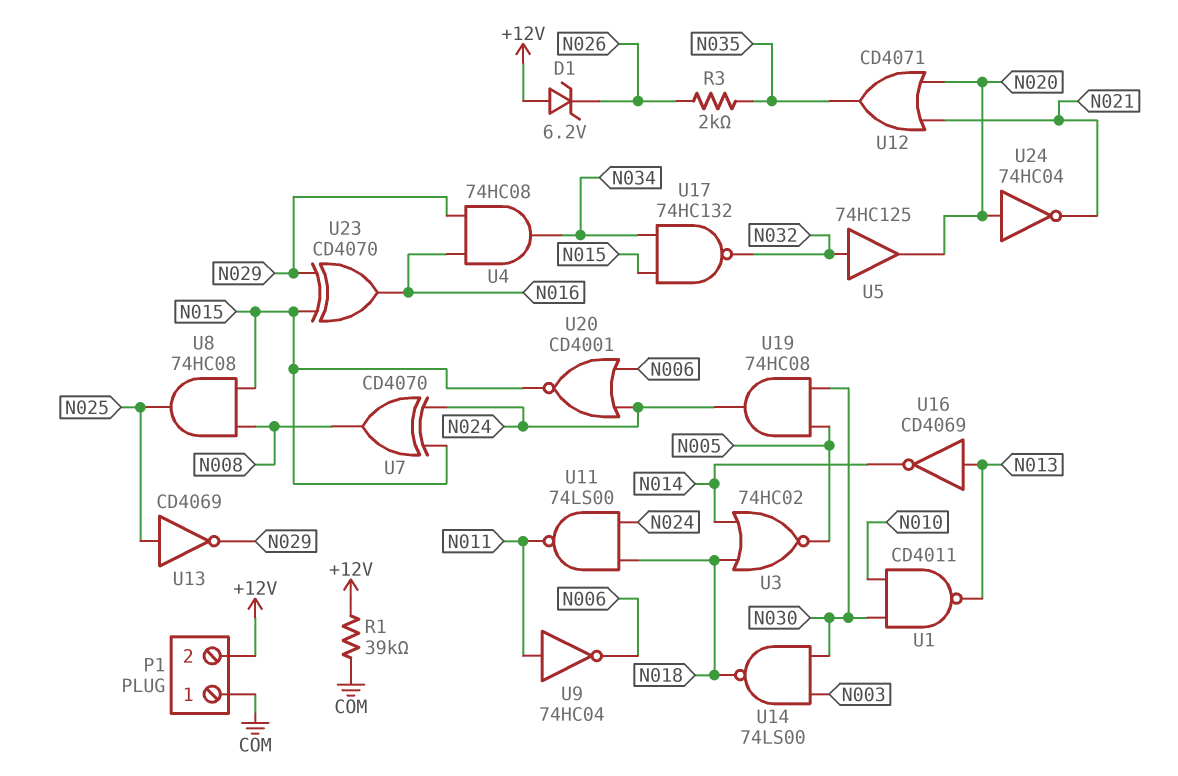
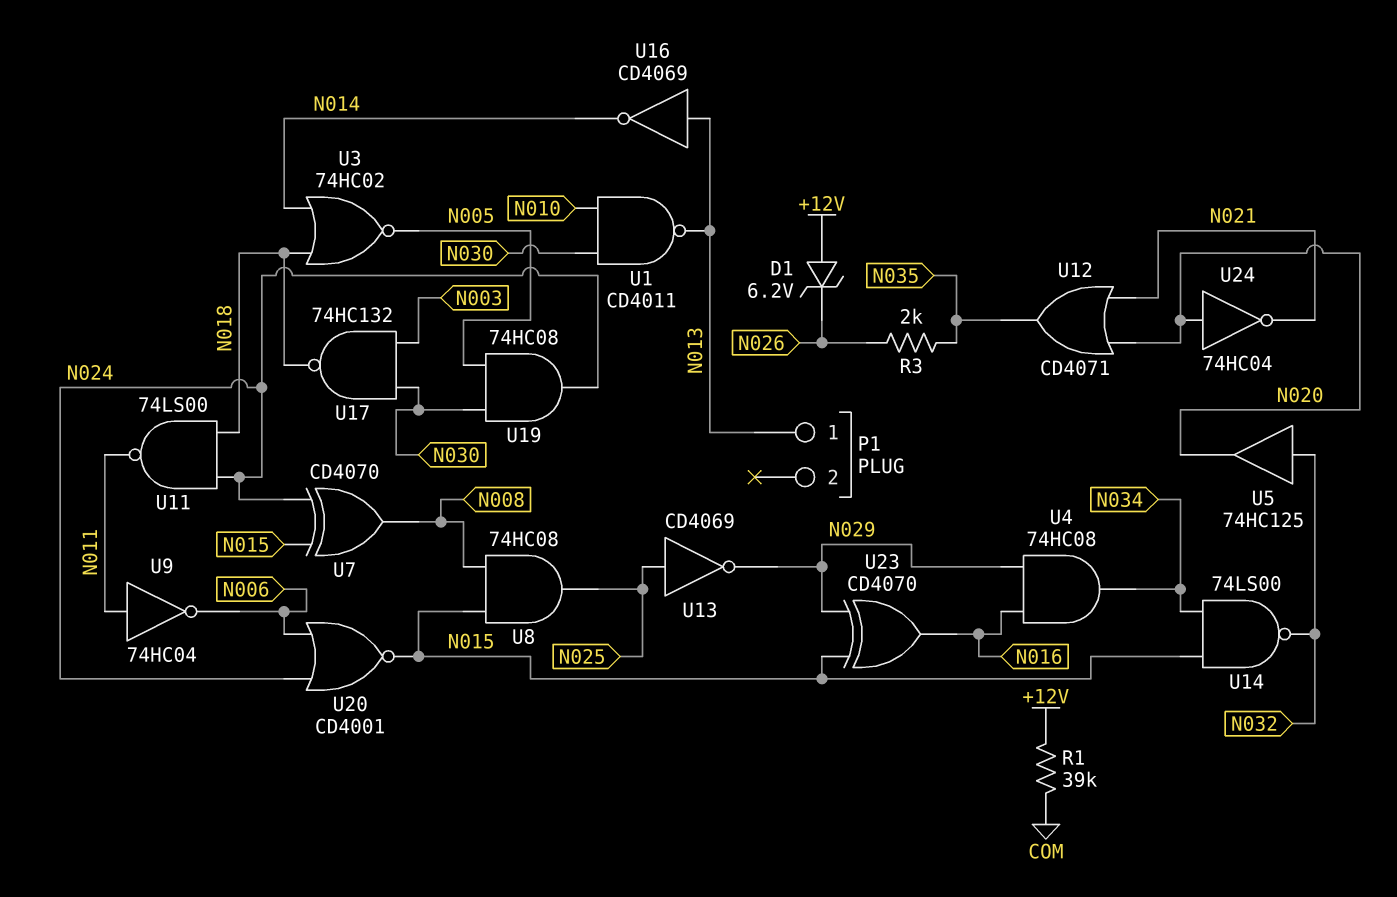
P1 pin 1: COM -> N013
P1 pin 2: +12V -> none
U14: NAND 74LS00 (in N003, in N030, out N018) -> NAND 74LS00 (in N015, in N034, out N032)
U17: NAND 74HC132 (in N015, in N034, out N032) -> NAND 74HC132 (in N003, in N030, out N018)

